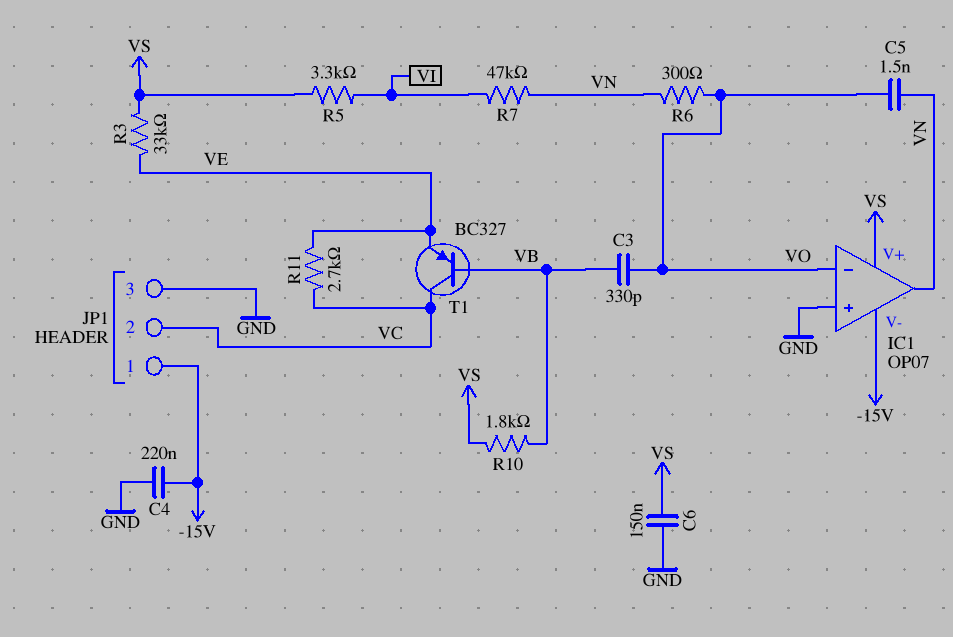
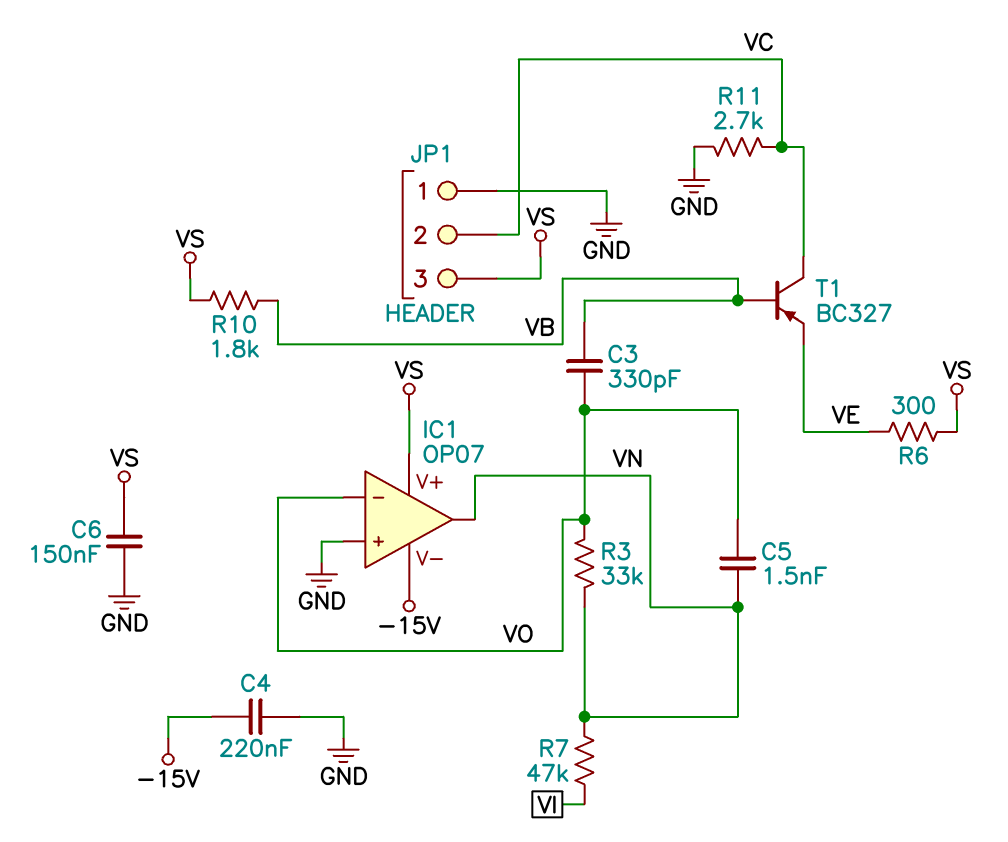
JP1 pin 1: -15V -> GND
JP1 pin 3: GND -> VS
R3: 33k (VE, VS) -> 33k (VN, VO)
R5: 3.3k (VI, VS) -> none
R6: 300 (VN, VO) -> 300 (VE, VS)
R11: 2.7k (VC, VE) -> 2.7k (GND, VC)

